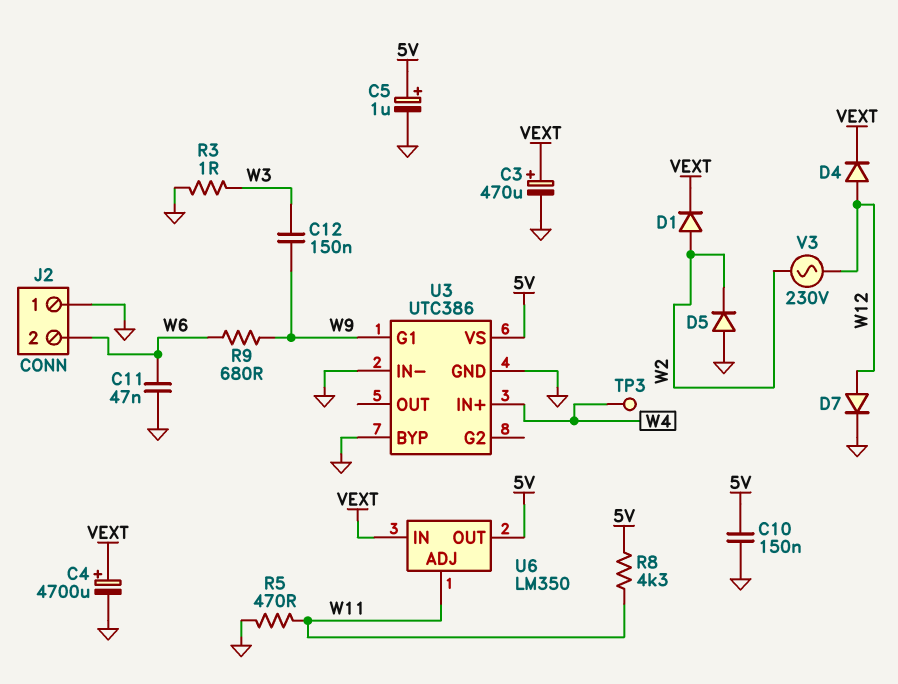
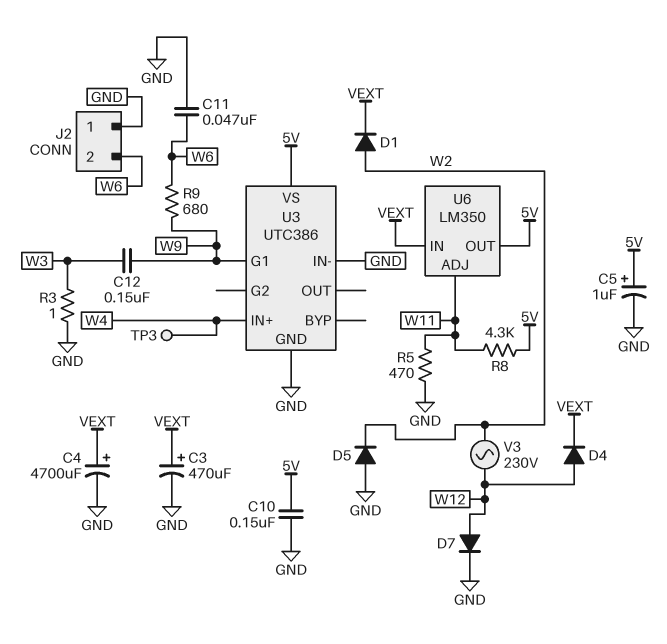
U3 pin BYP: GND -> none

